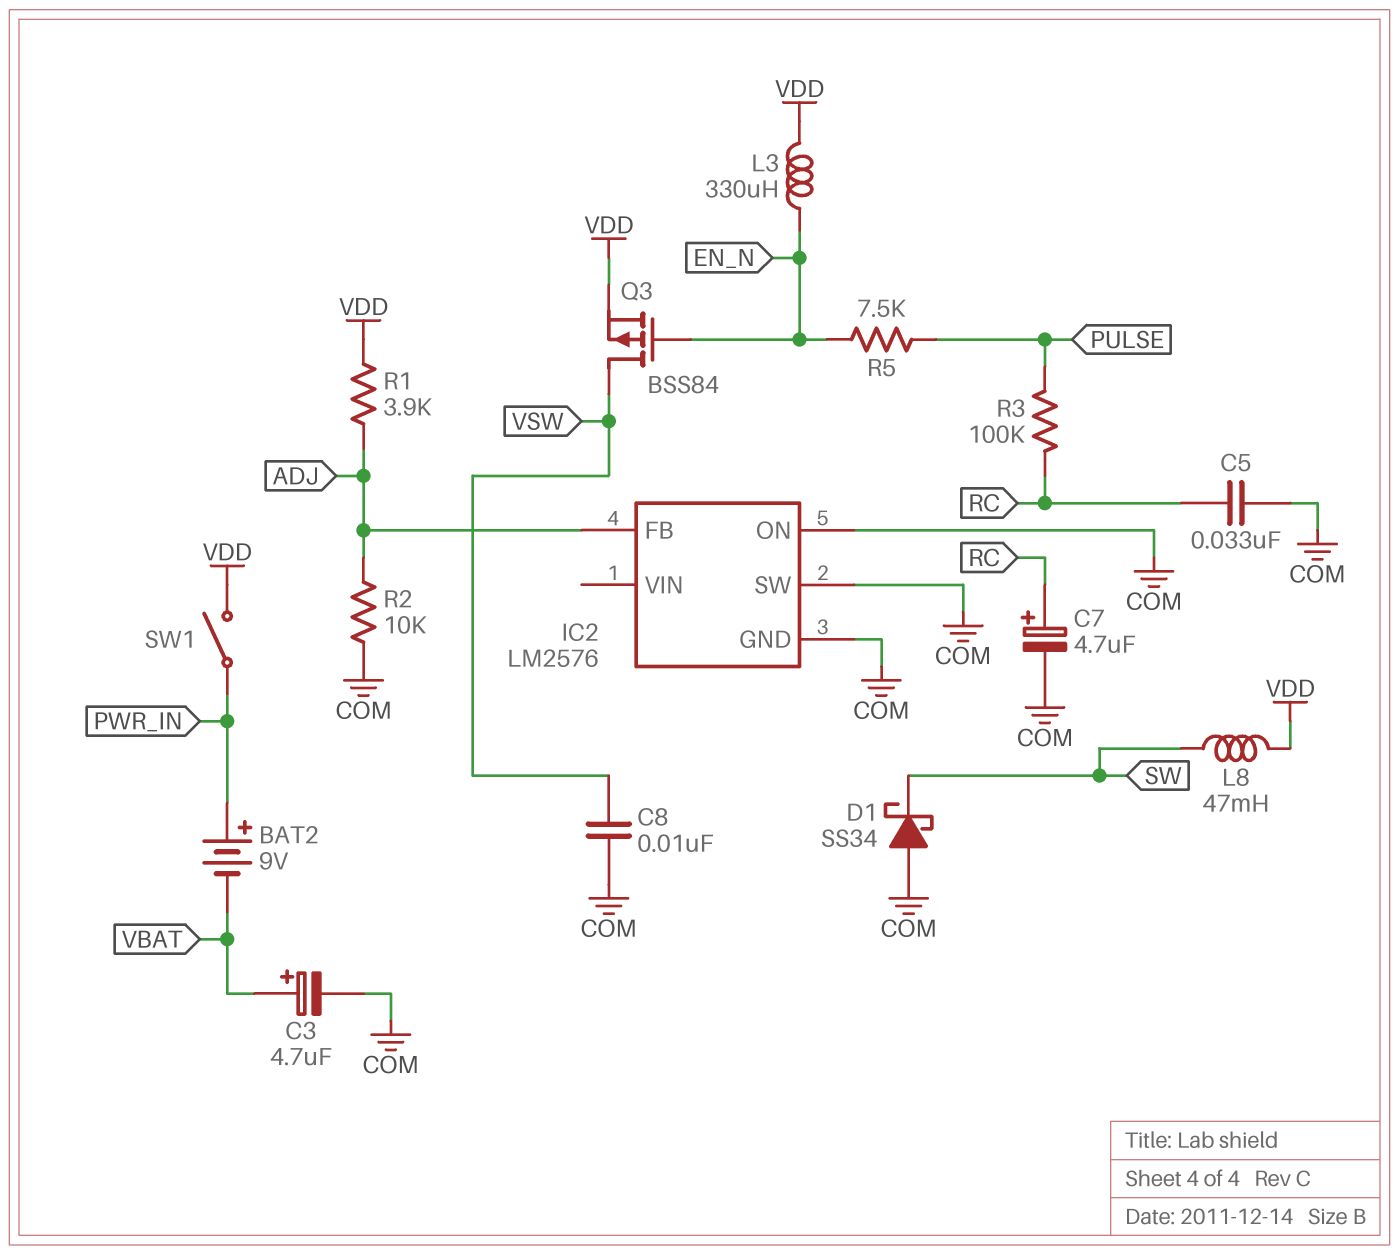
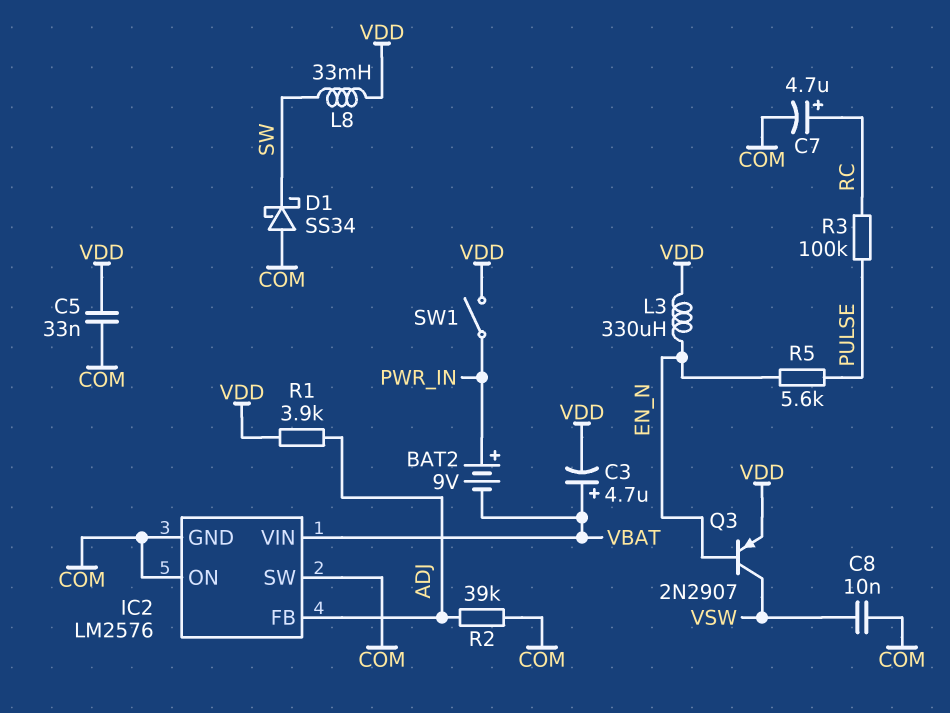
C3: 4.7uF (plus VBAT, minus COM) -> 4.7uF (plus VBAT, minus VDD)
C5: 33nF (COM, RC) -> 33nF (COM, VDD)
IC2 pin VIN: none -> VBAT
L8: 47mH (SW, VDD) -> 33mH (SW, VDD)
Q3: PMOS BSS84 (G EN_N, D VSW, S VDD) -> PNP 2N2907 (B EN_N, C VSW, E VDD)
R2: 10k (ADJ, COM) -> 39k (ADJ, COM)
R5: 7.5k (EN_N, PULSE) -> 5.6k (EN_N, PULSE)

